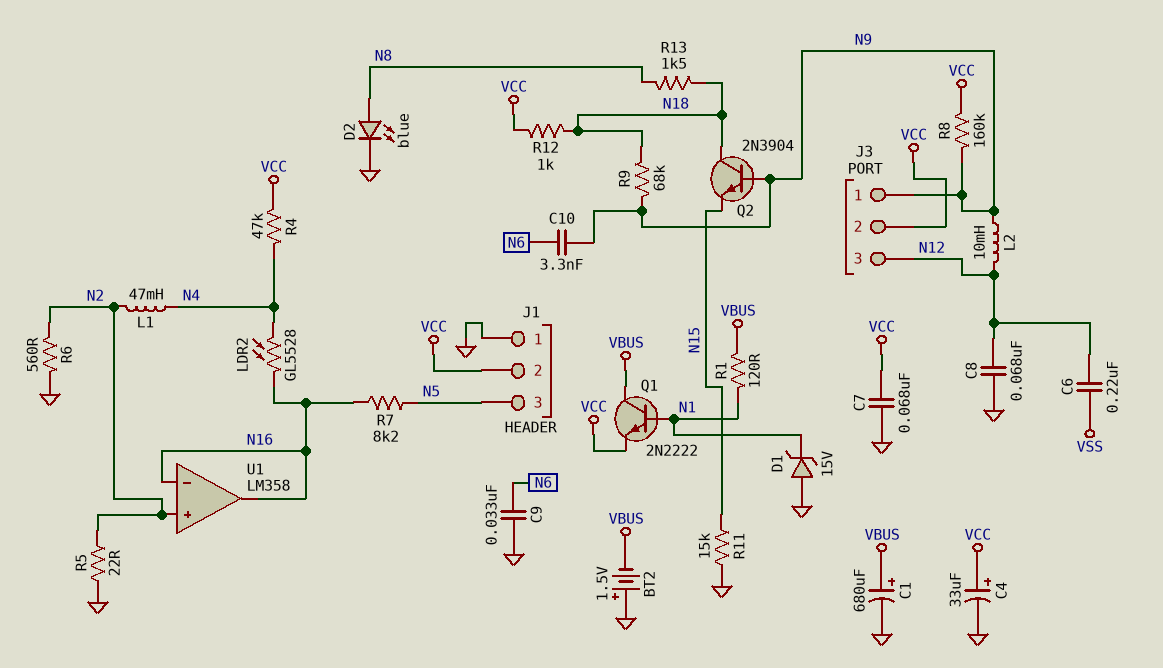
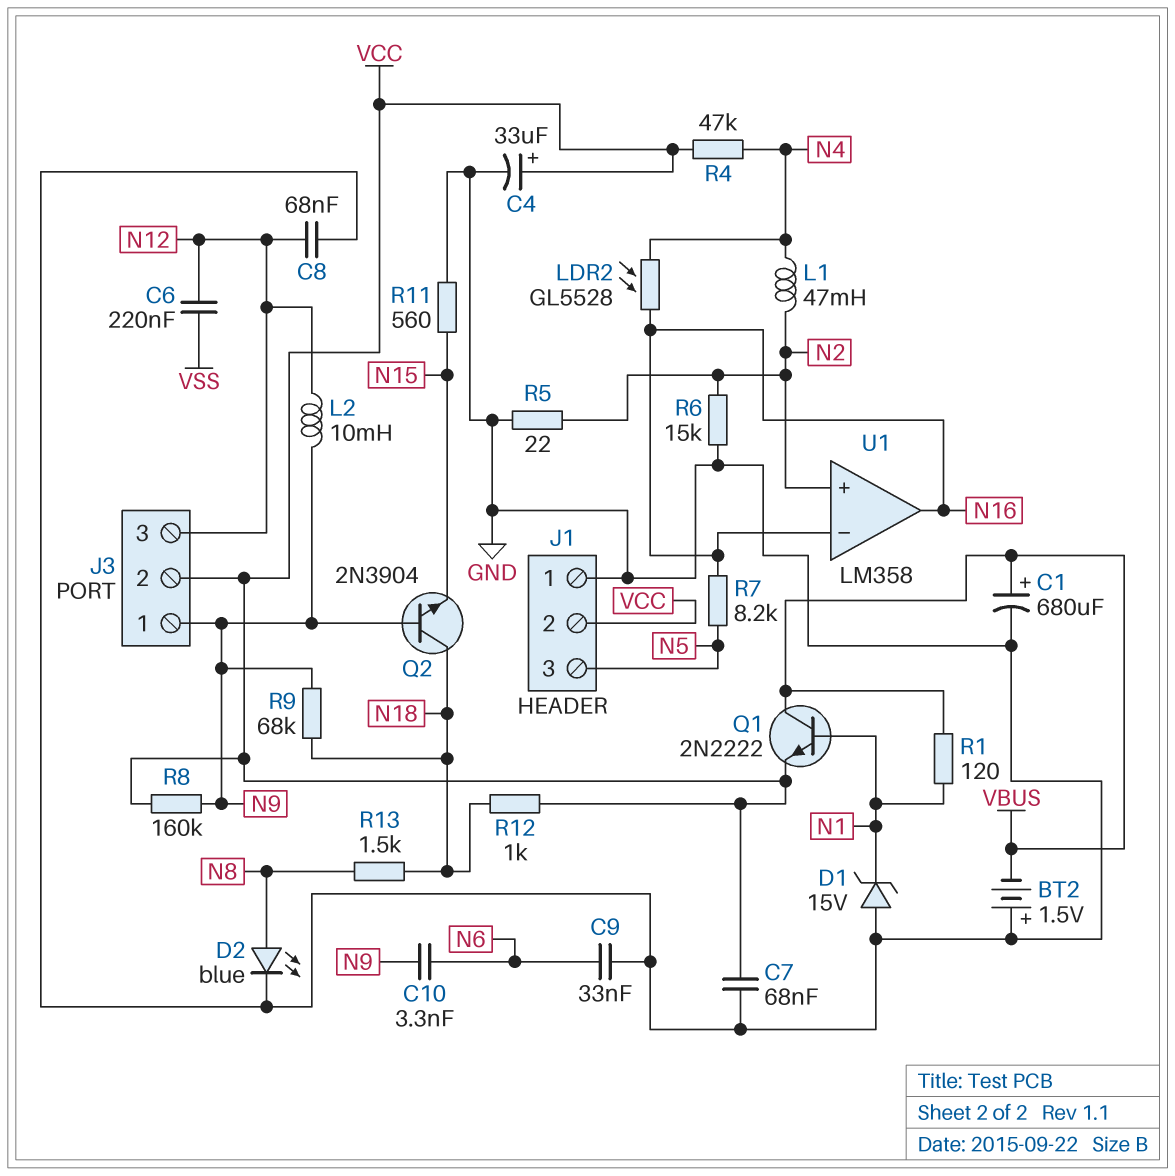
R6: 560 (GND, N2) -> 15k (GND, N2)
R11: 15k (GND, N15) -> 560 (GND, N15)

